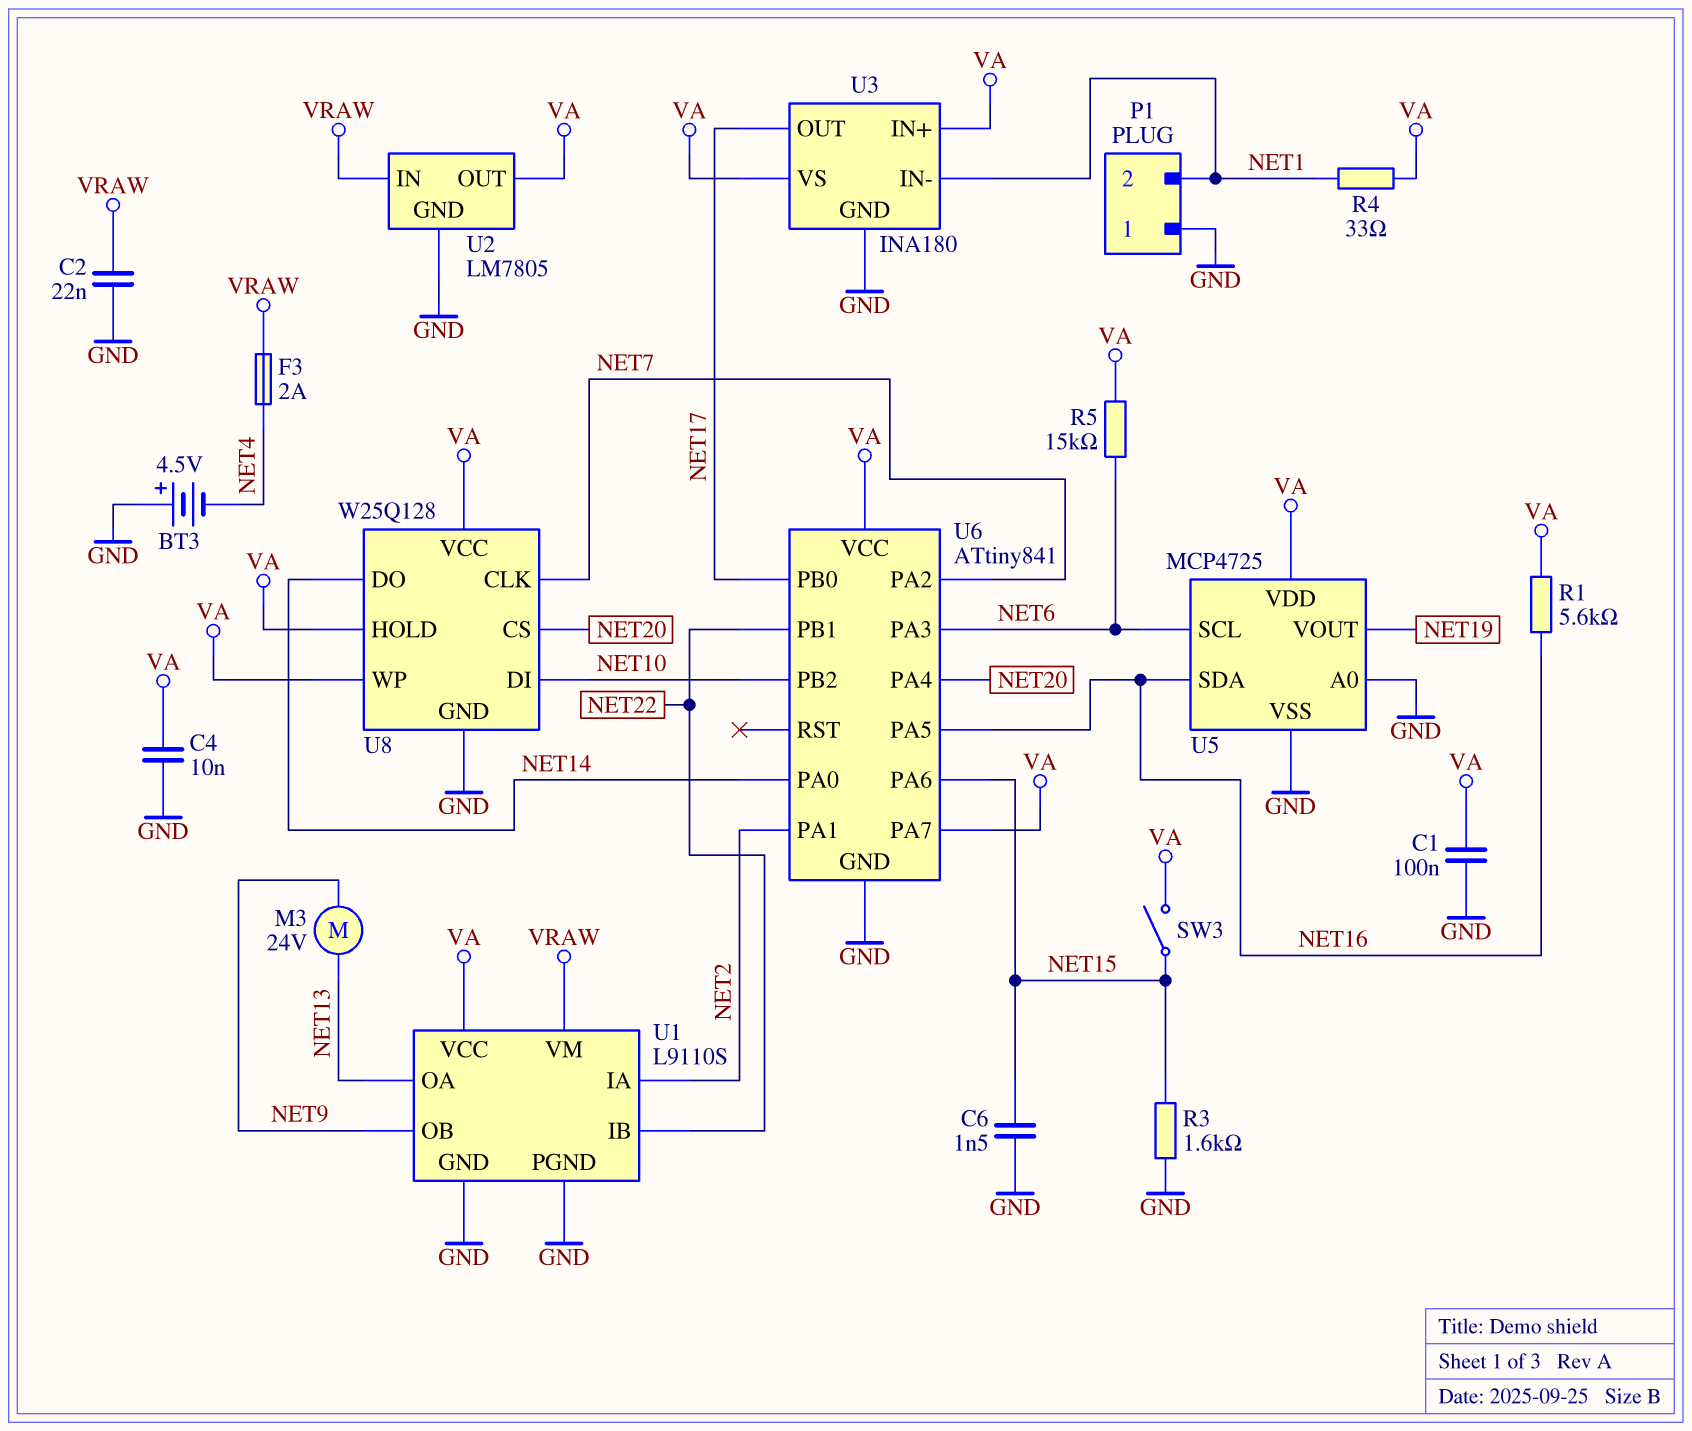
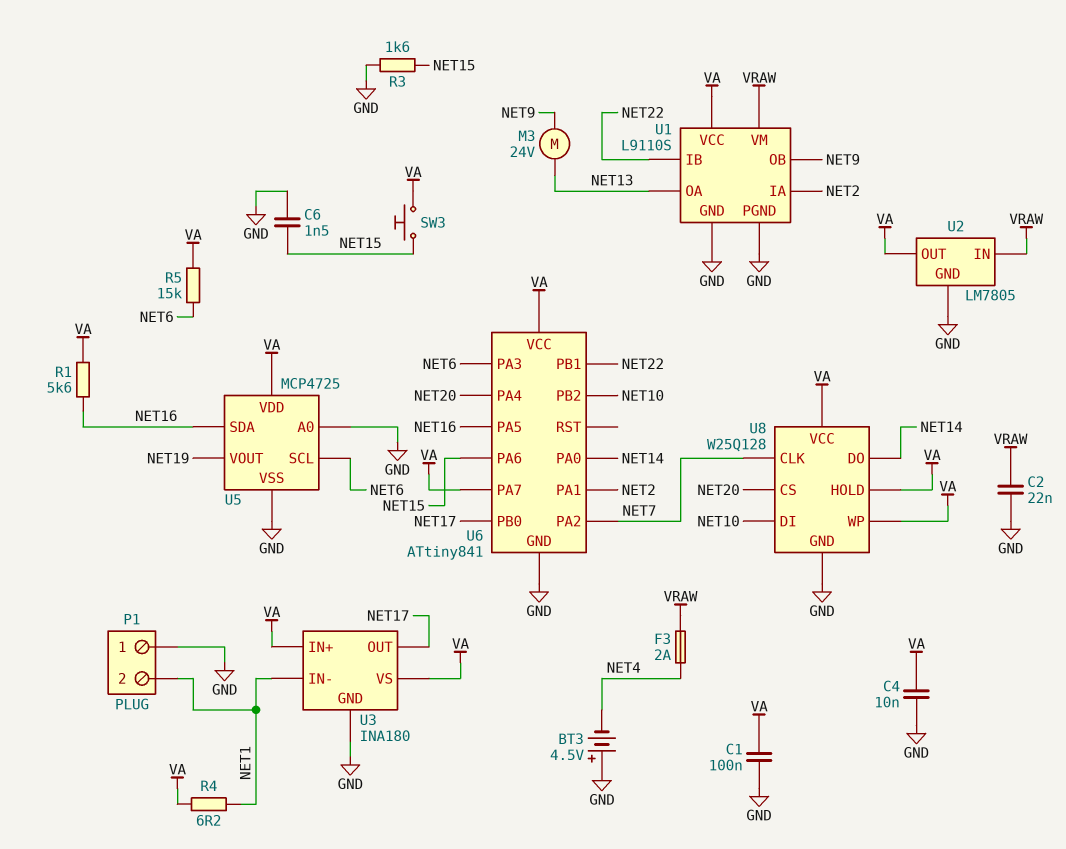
R4: 33 (NET1, VA) -> 6.2 (NET1, VA)
SW3: switch (NET15, VA) -> button (NET15, VA)

